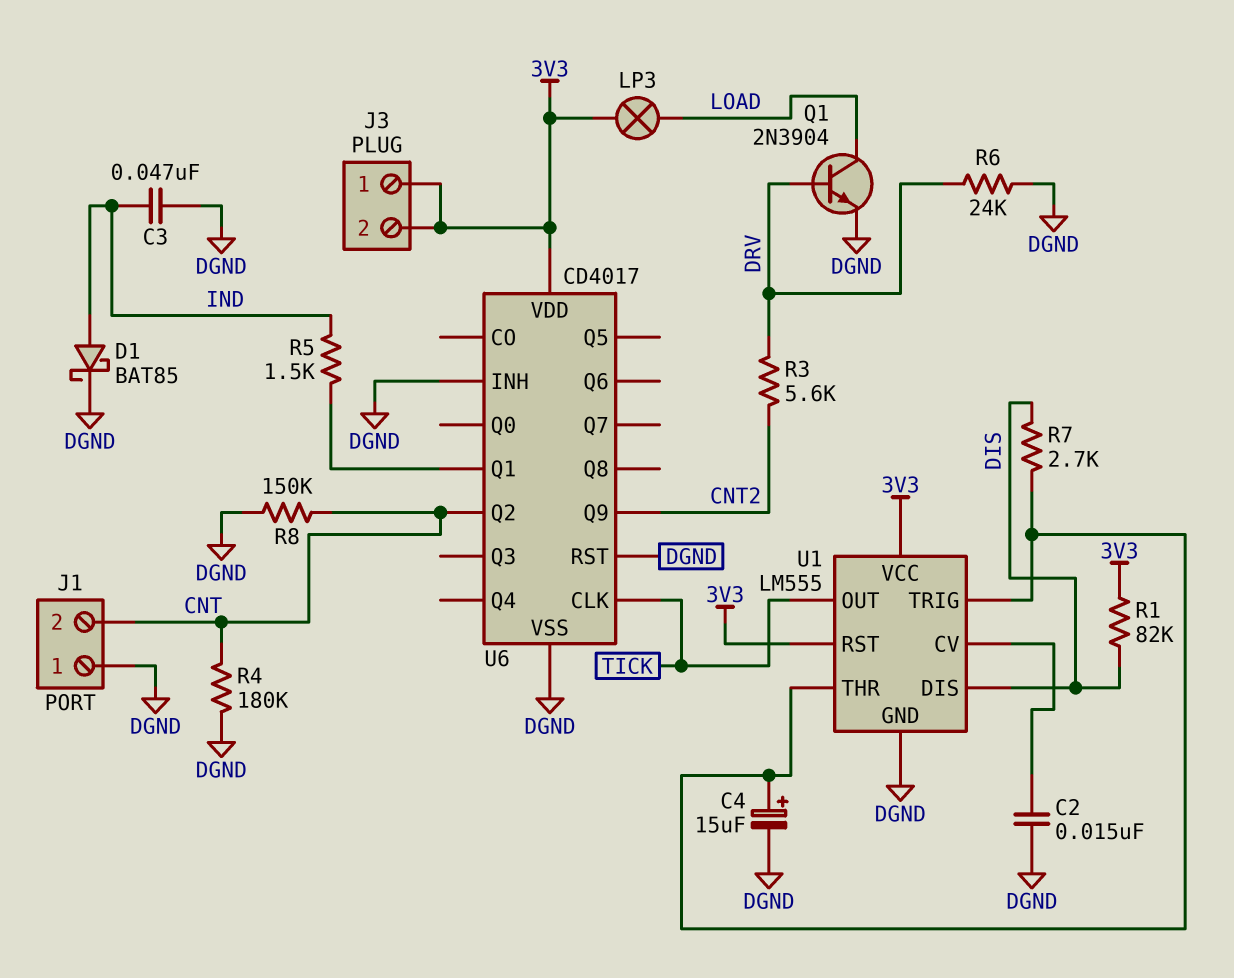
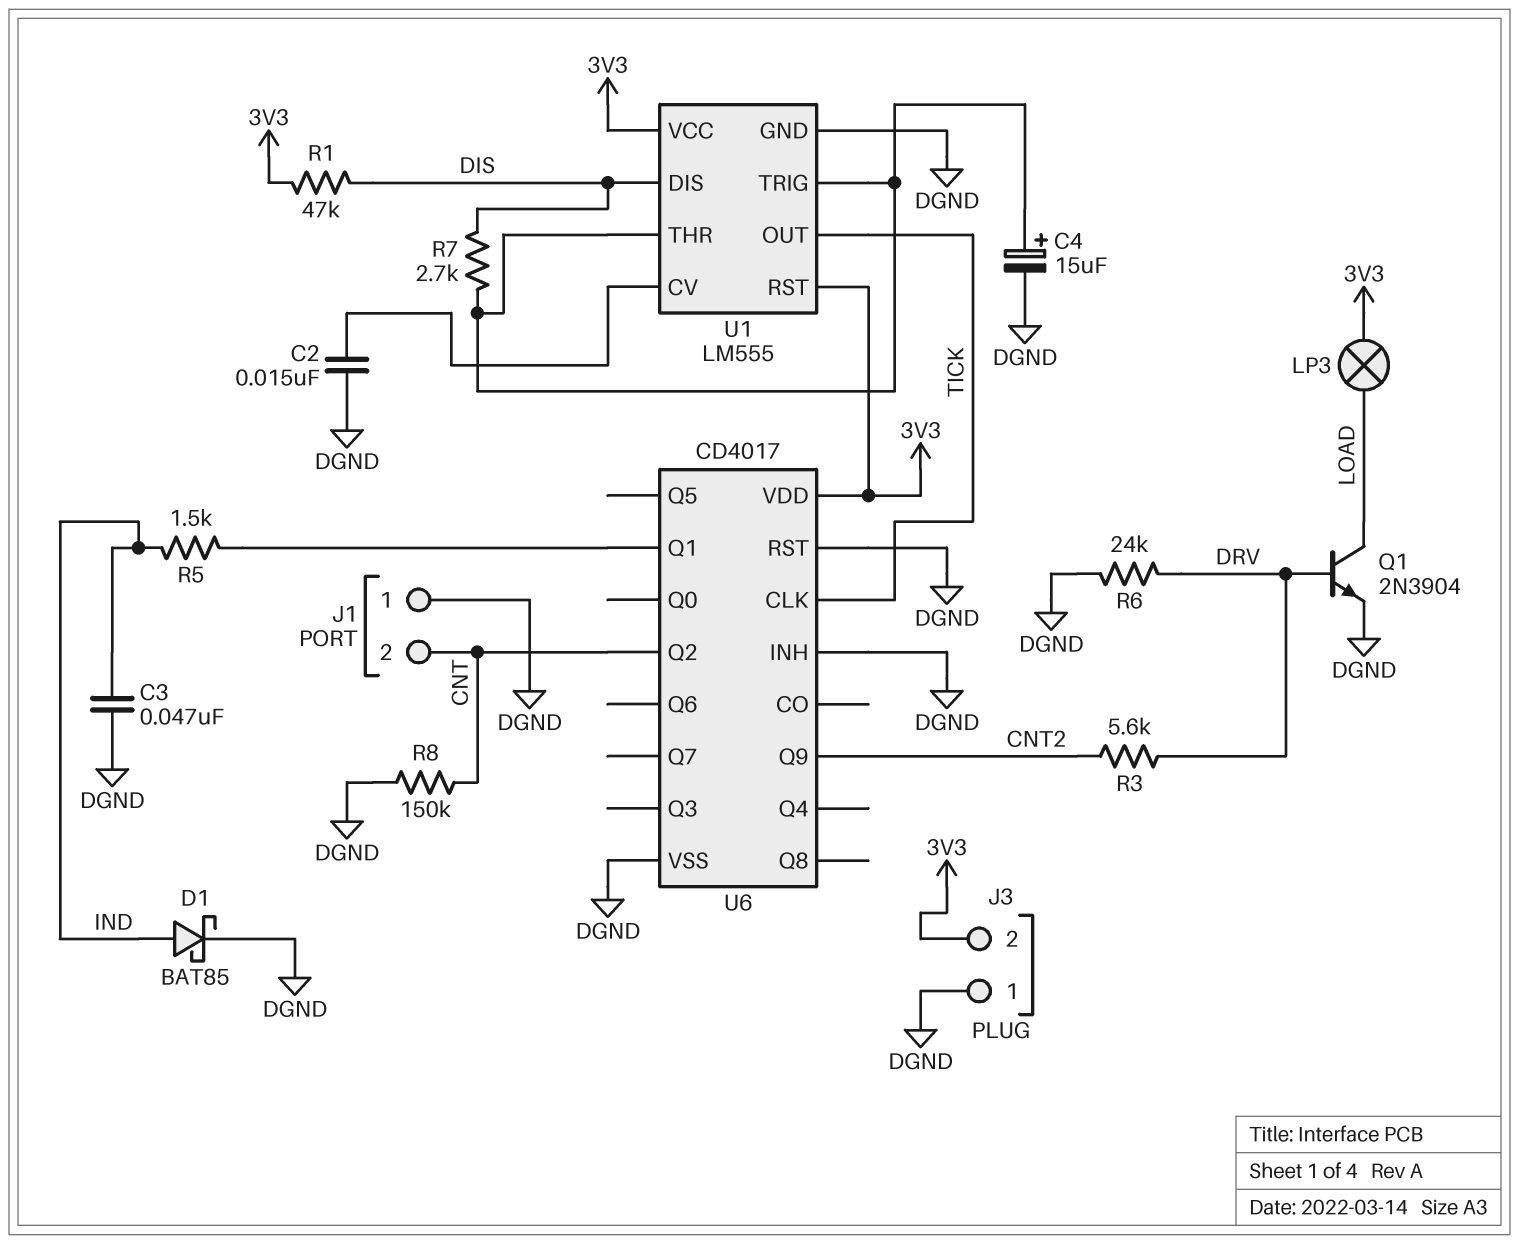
J3 pin 1: 3V3 -> DGND
R1: 82k (3V3, DIS) -> 47k (3V3, DIS)
R4: 180k (CNT, DGND) -> none

